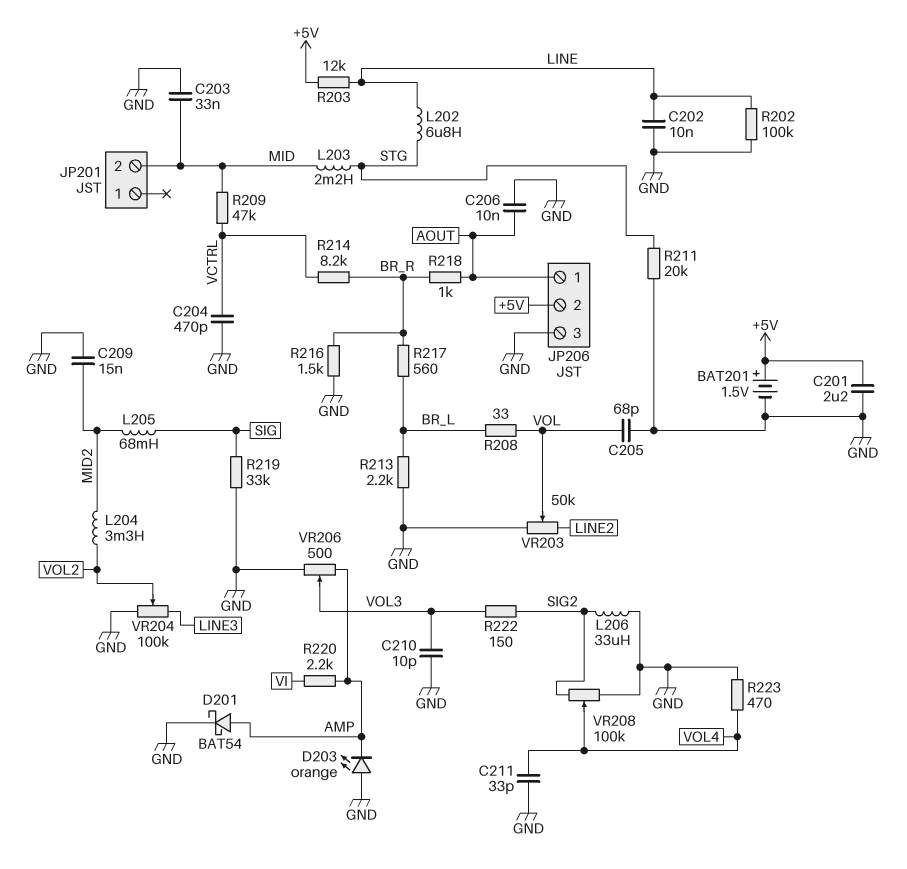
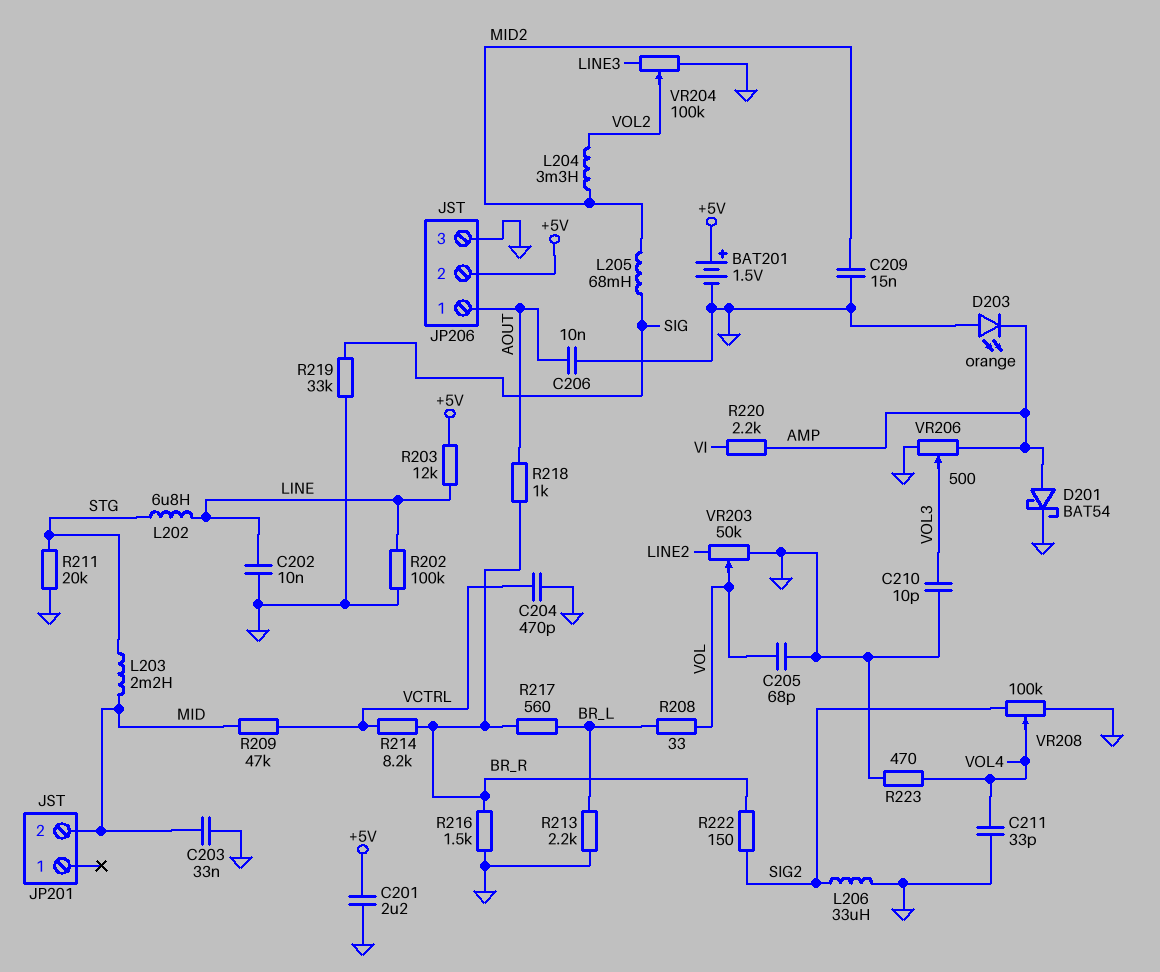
R222: 150 (SIG2, VOL3) -> 150 (BR_R, SIG2)

